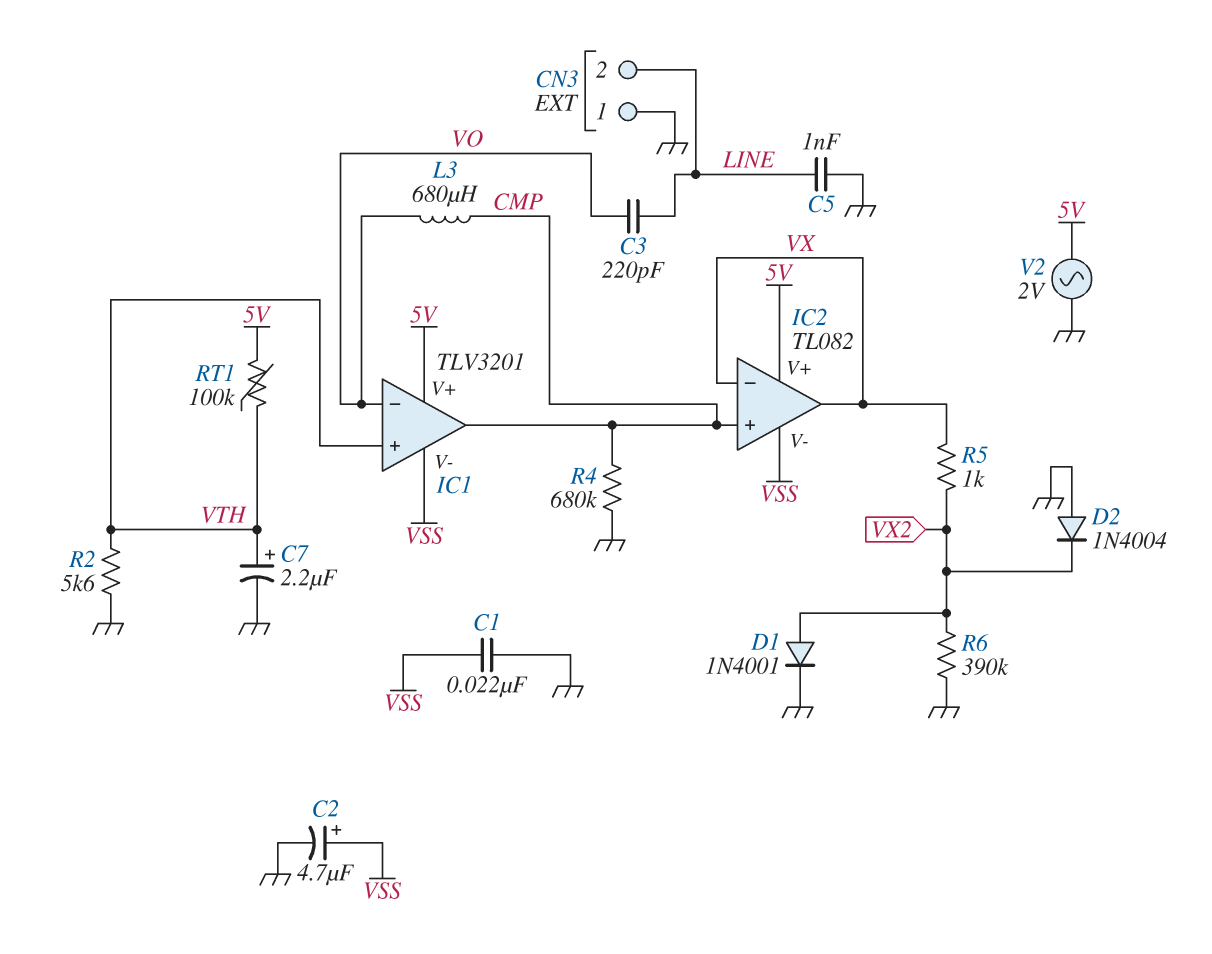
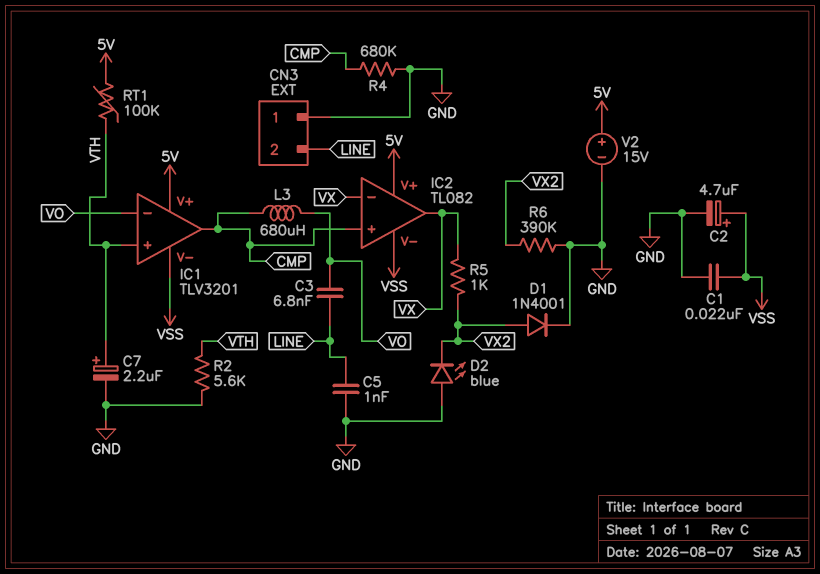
C3: 220pF (LINE, VO) -> 6.8nF (LINE, VO)
D2: diode 1N4004 (A GND, K VX2) -> LED blue (A GND, K VX2)
V2: AC 2V (5V, GND) -> 15V (plus 5V, minus GND)

